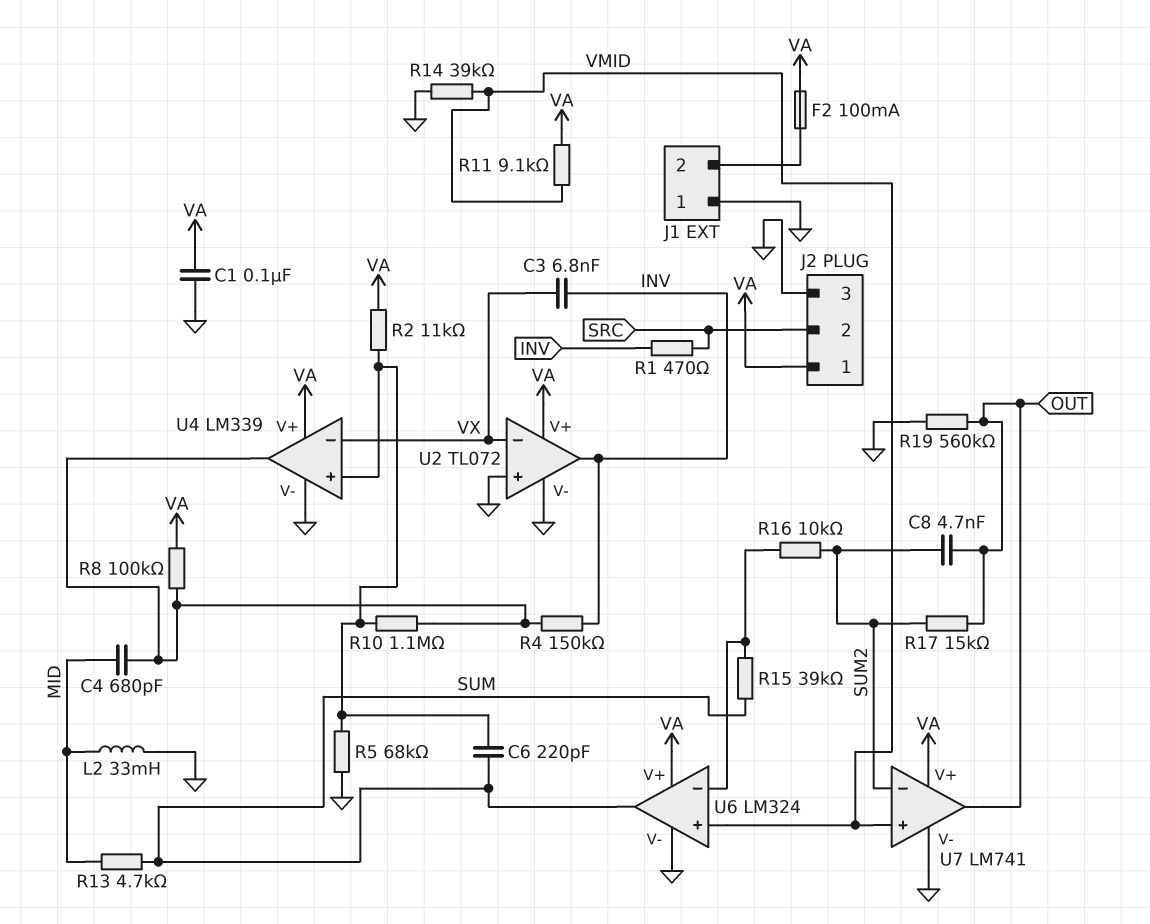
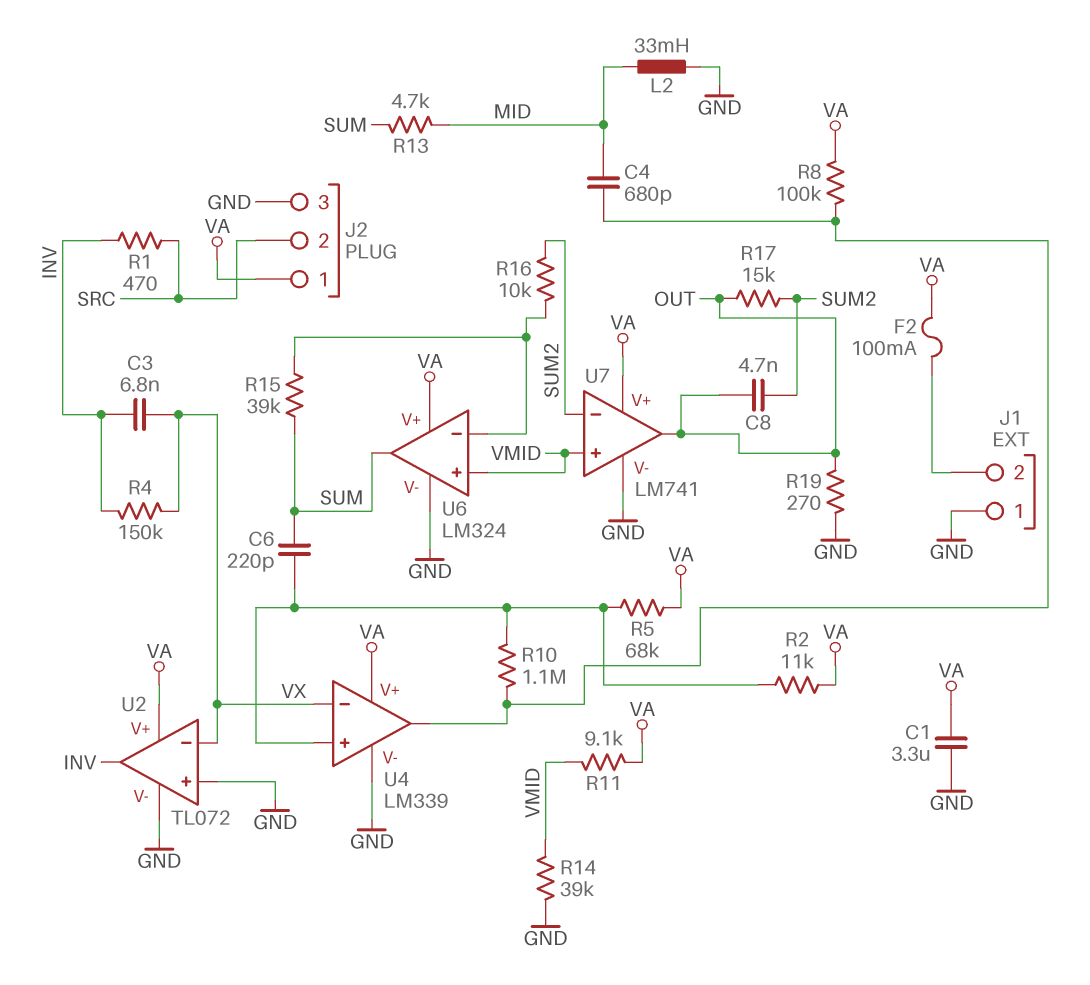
C1: 100nF (GND, VA) -> 3.3uF (GND, VA)
R4: 150k (INV, U4/out) -> 150k (INV, VX)
R5: 68k (GND, U4/in+) -> 68k (U4/in+, VA)
R19: 560k (GND, OUT) -> 270 (GND, OUT)

